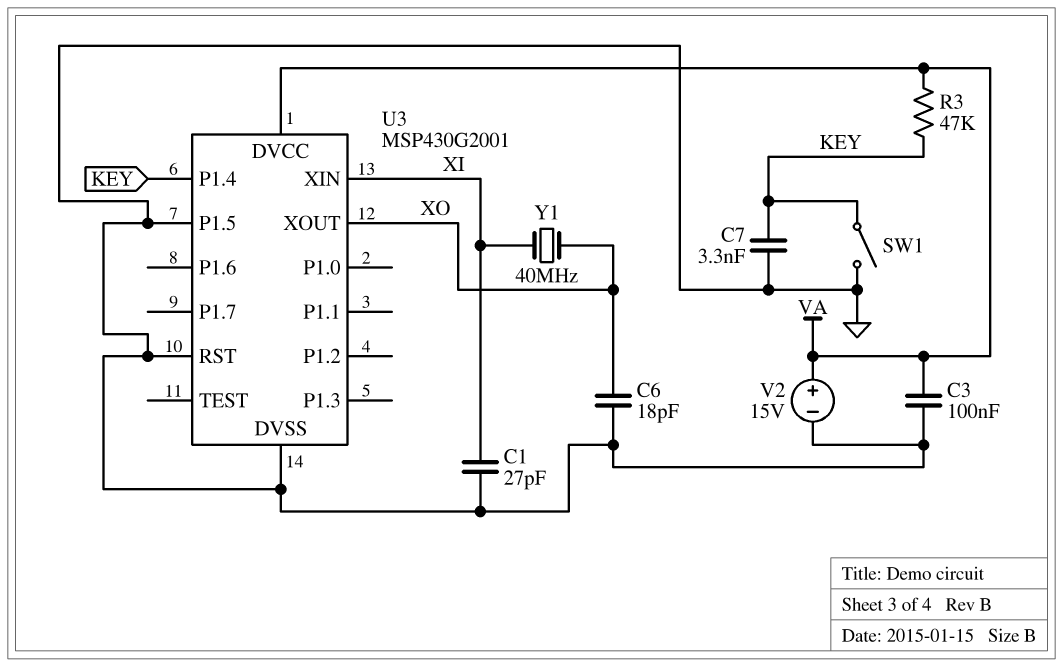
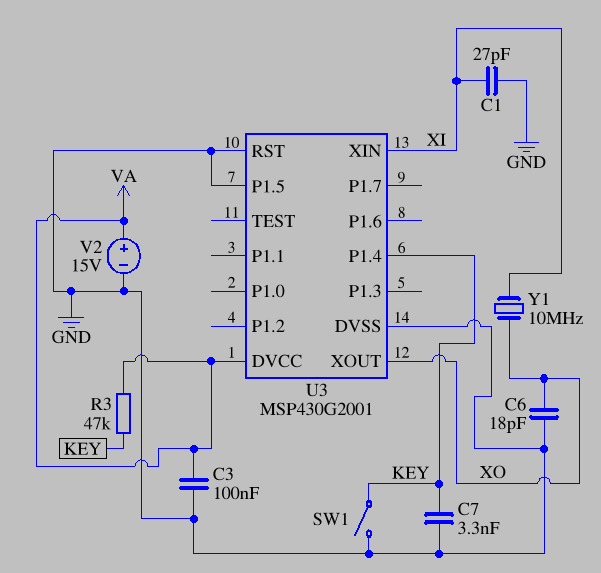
Y1: 40MHz (XI, XO) -> 10MHz (XI, XO)

